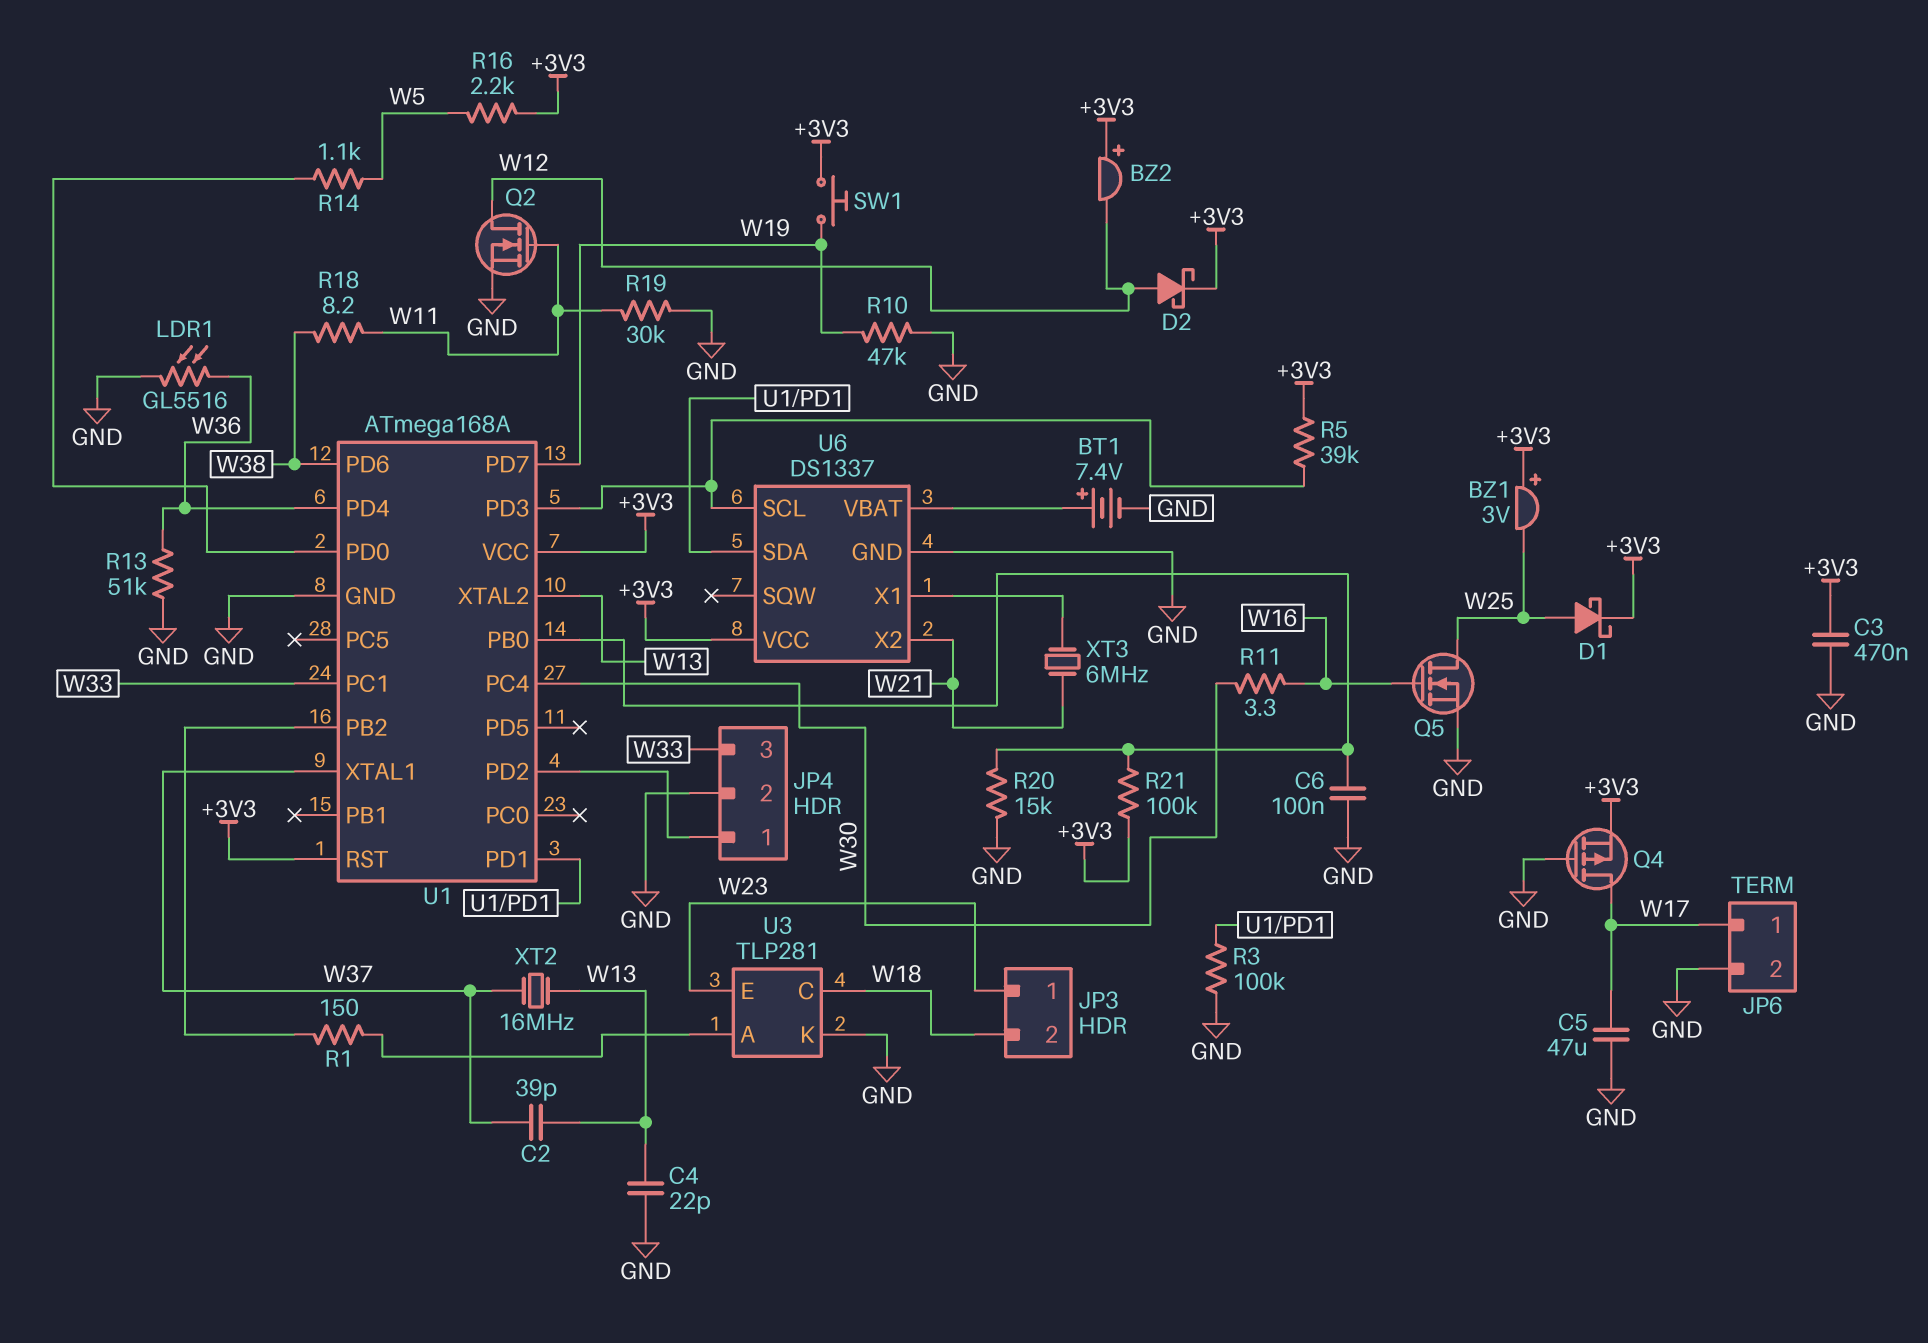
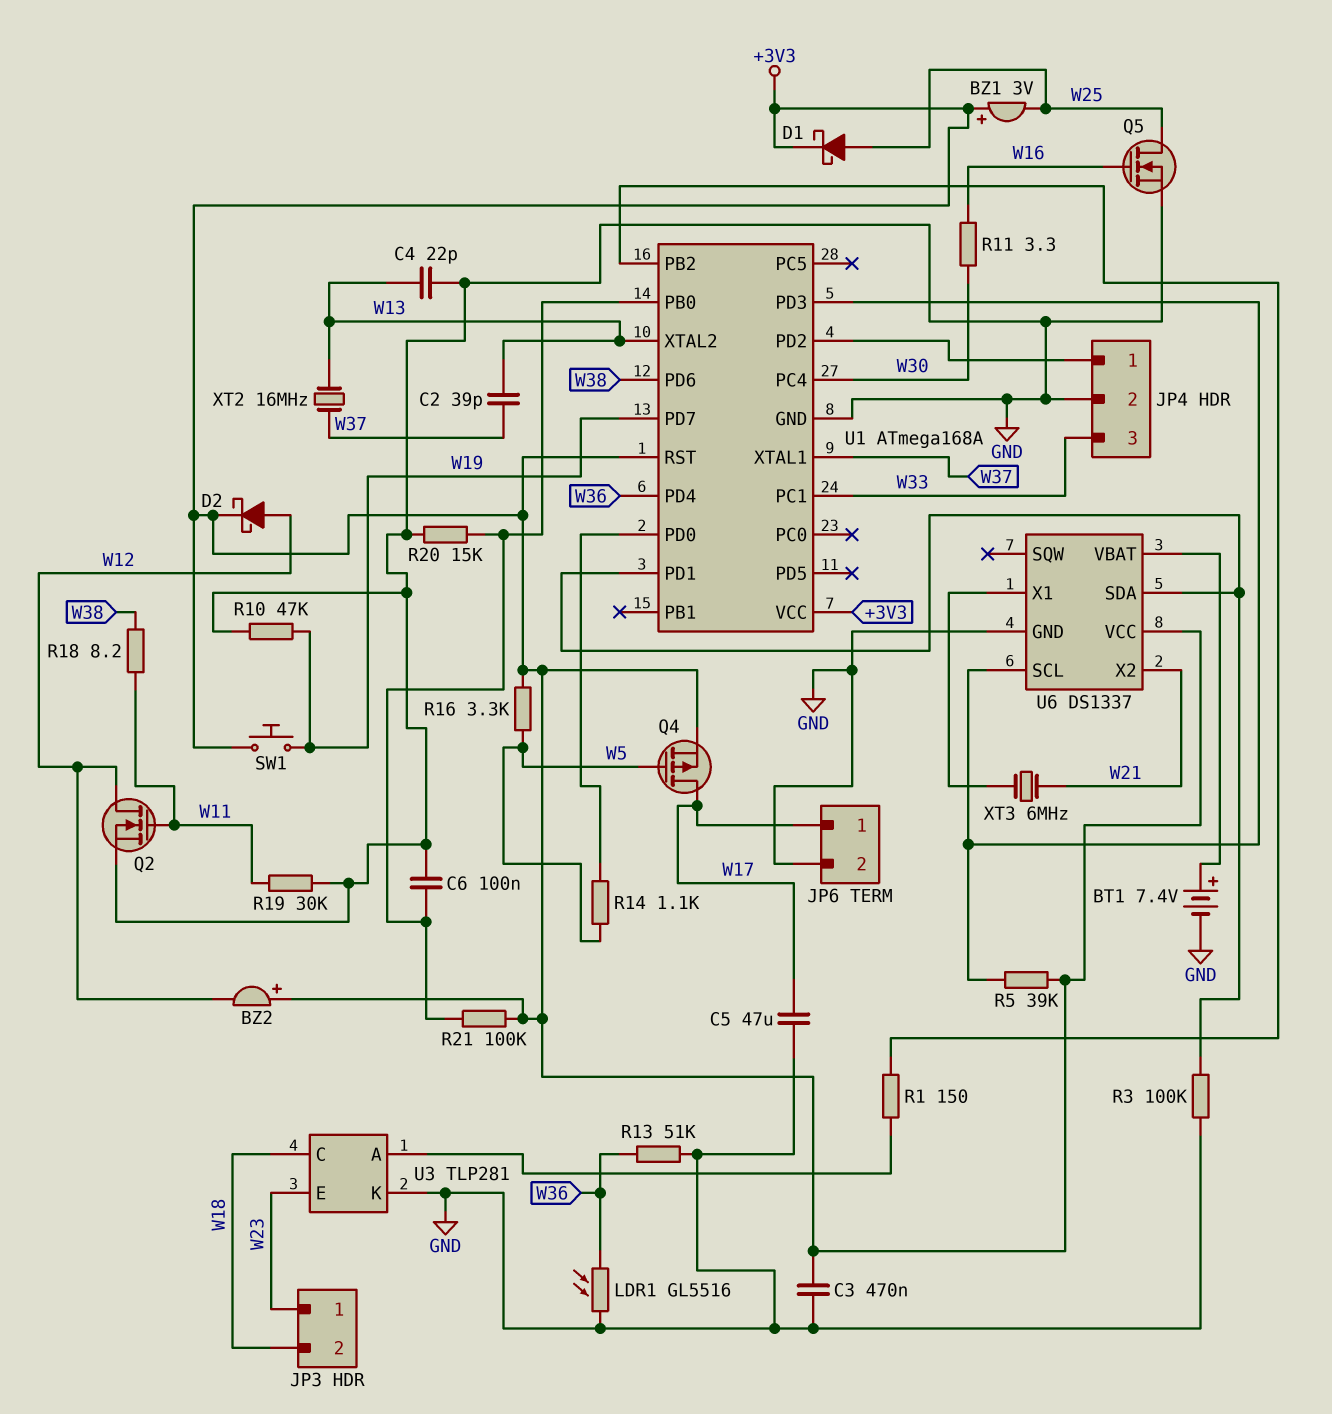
Q4: PMOS (G GND, D W17, S +3V3) -> PMOS (G W5, D W17, S +3V3)
R16: 2.2k (+3V3, W5) -> 3.3k (+3V3, W5)

